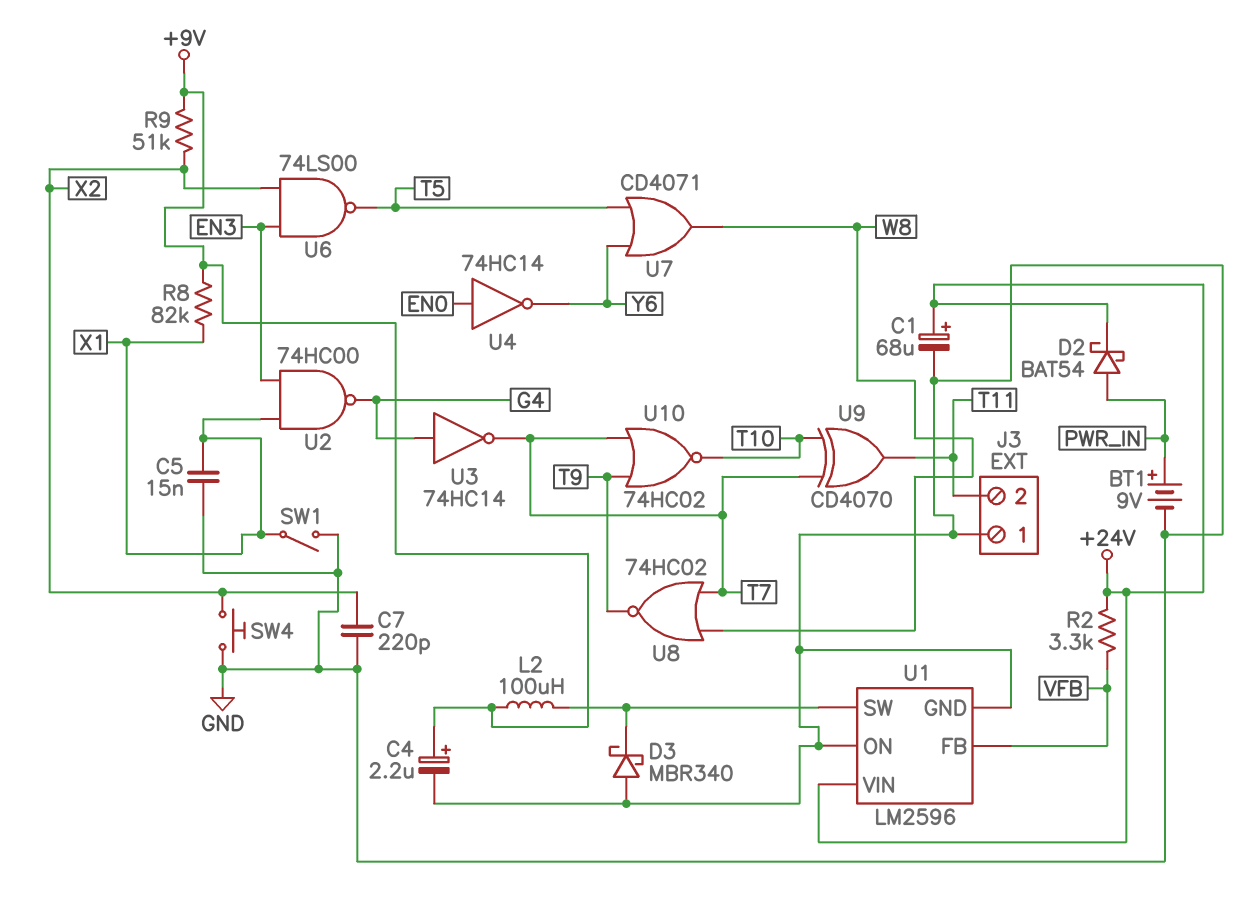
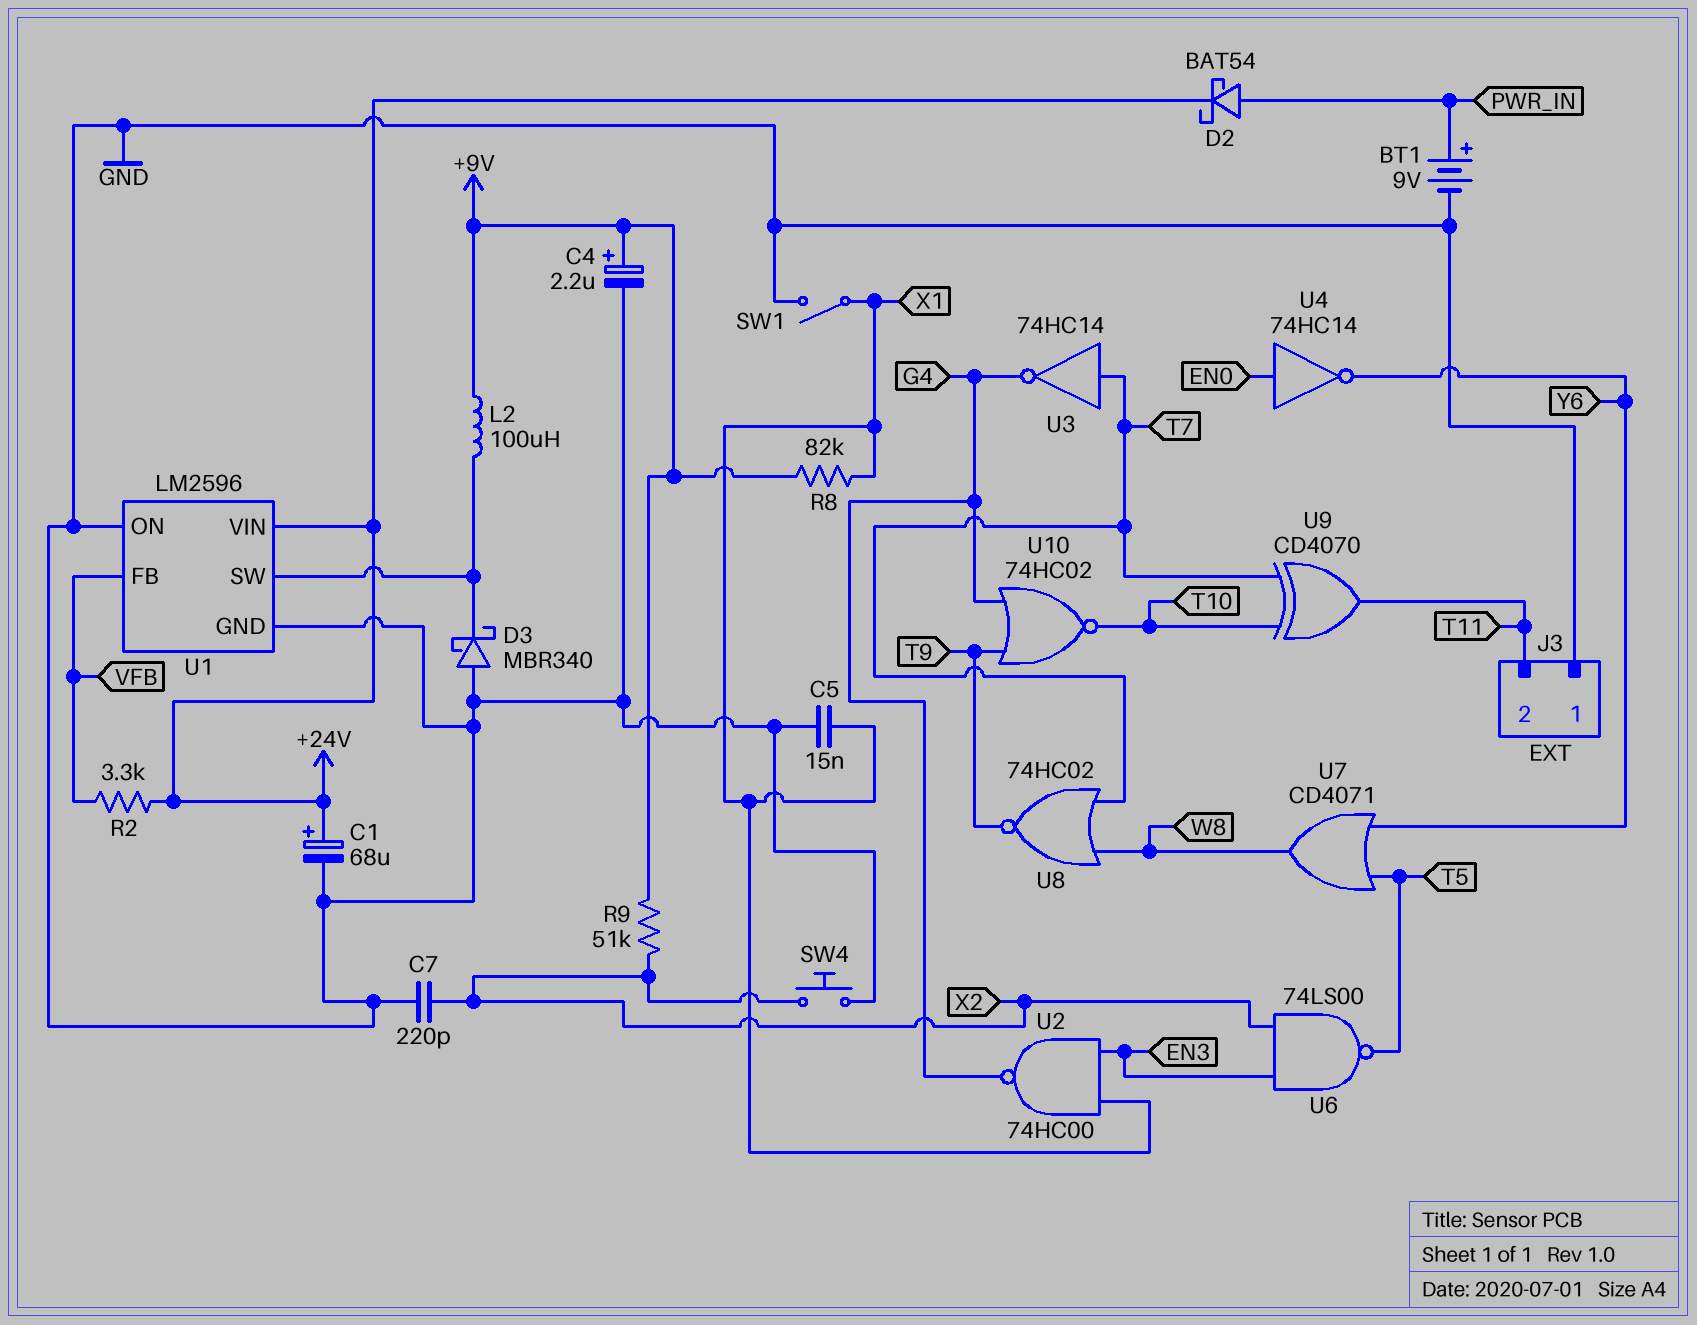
U3: NOT 74HC14 (in G4, out T7) -> NOT 74HC14 (in T7, out G4)
U10: NOR 74HC02 (in T7, in T9, out T10) -> NOR 74HC02 (in G4, in T9, out T10)

